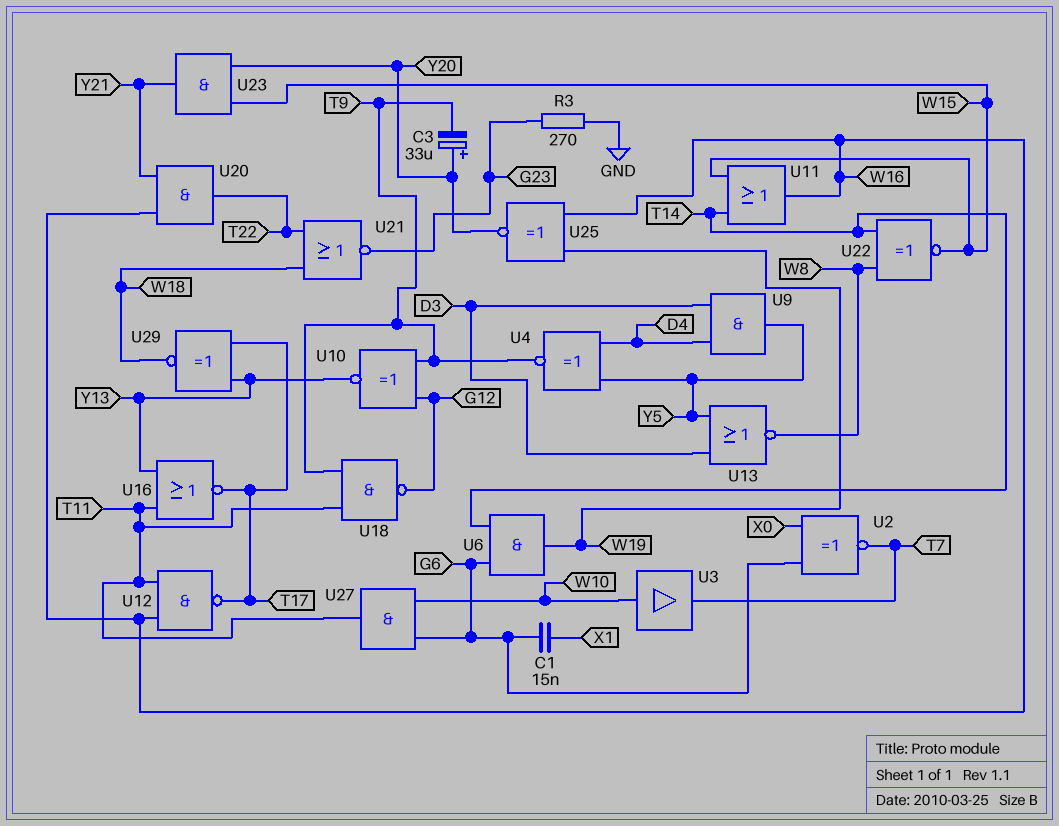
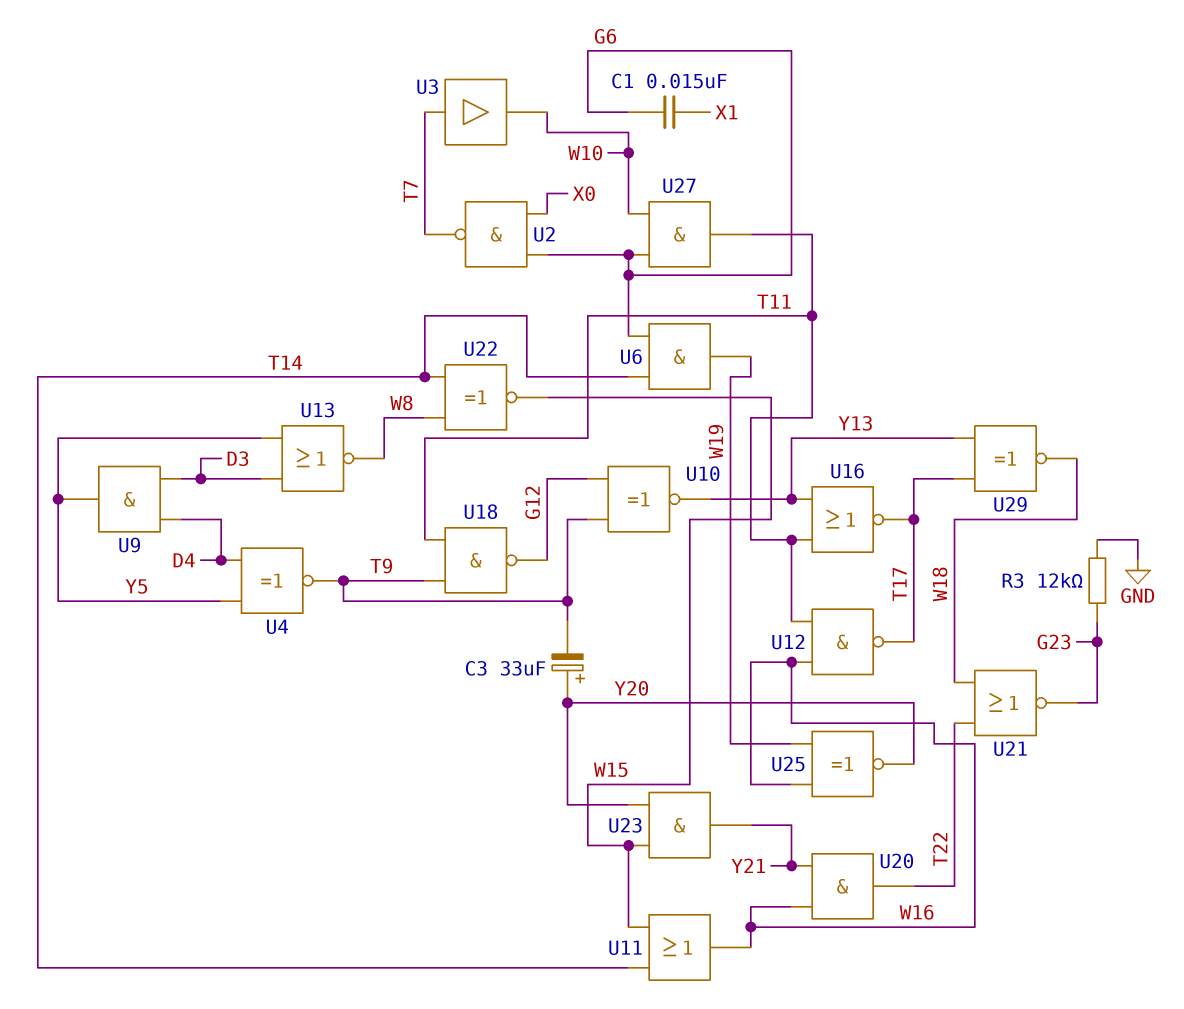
R3: 270 (G23, GND) -> 12k (G23, GND)
U2: XNOR (in G6, in X0, out T7) -> NAND (in G6, in X0, out T7)
U3: buffer (in W10, out T7) -> buffer (in T7, out W10)

